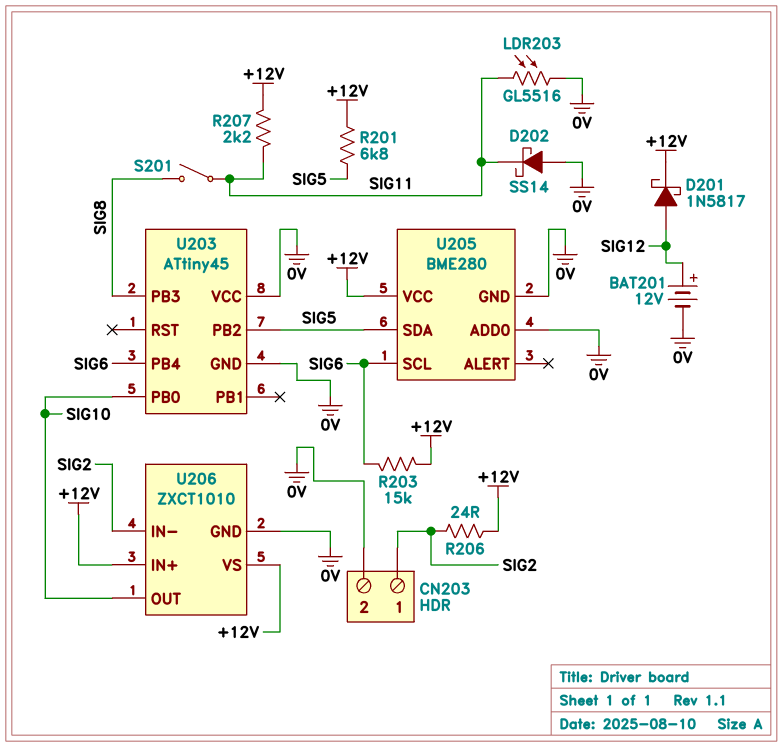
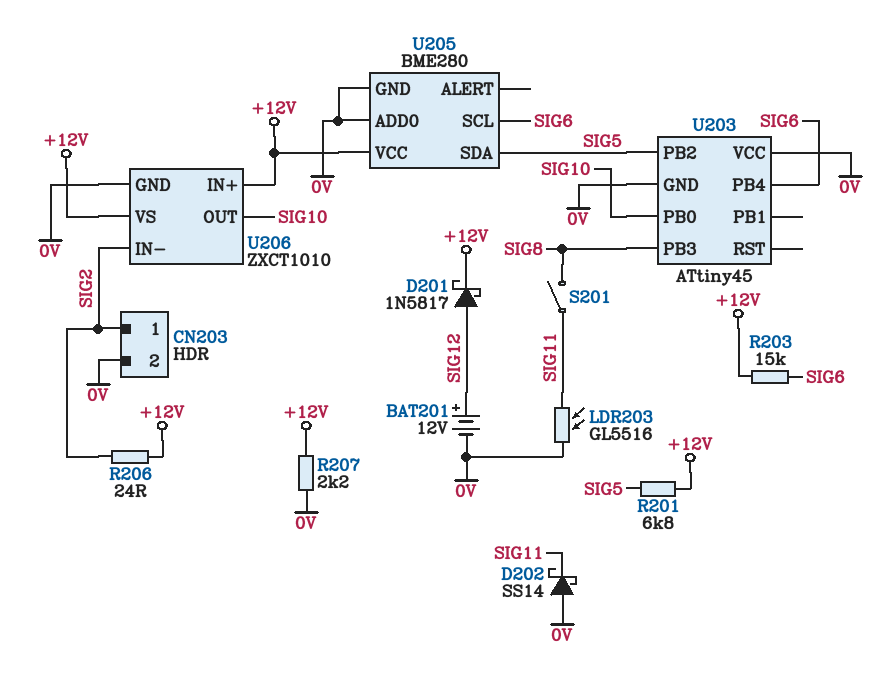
R207: 2.2k (+12V, SIG11) -> 2.2k (+12V, 0V)

